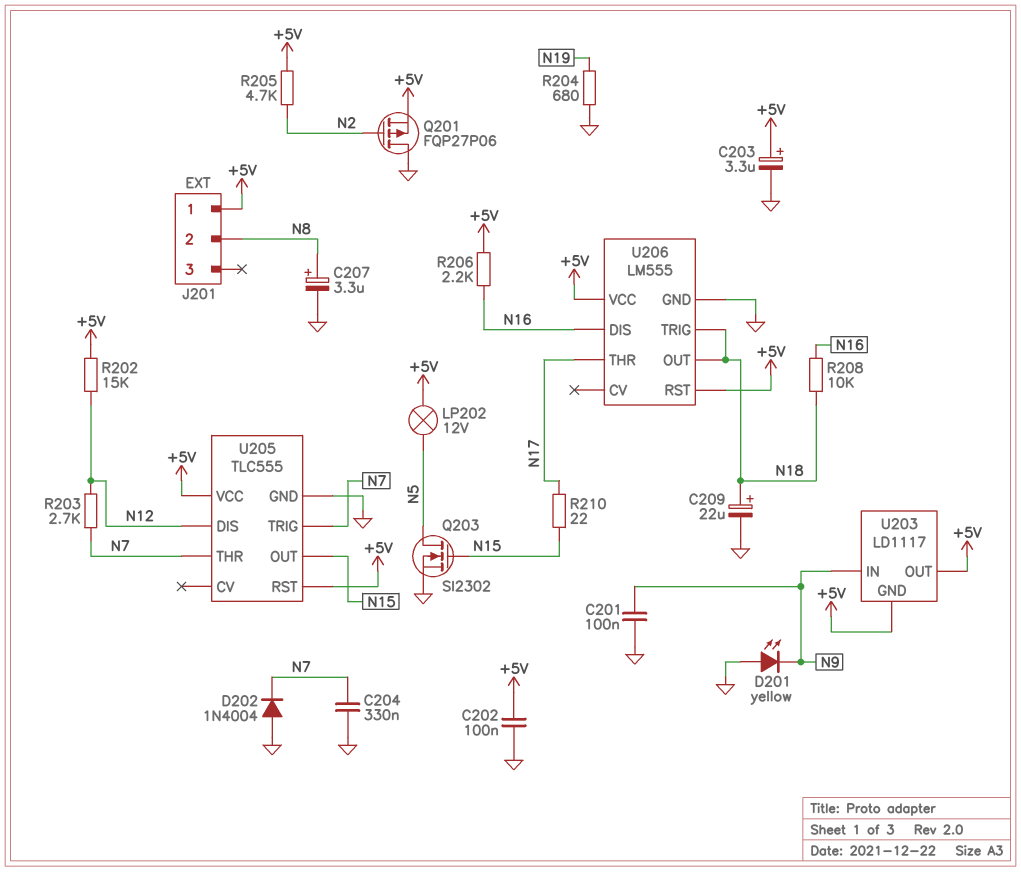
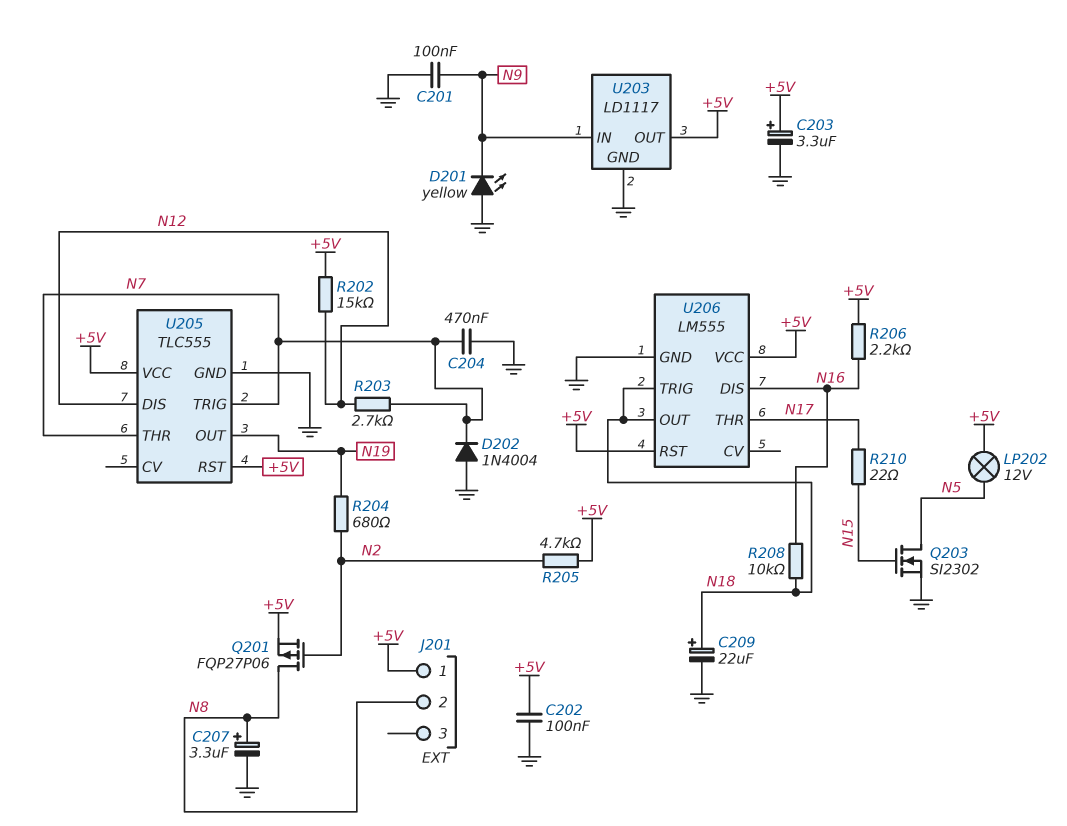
C204: 330nF (GND, N7) -> 470nF (GND, N7)
Q201: PMOS FQP27P06 (G N2, D GND, S +5V) -> PMOS FQP27P06 (G N2, D N8, S +5V)
R204: 680 (GND, N19) -> 680 (N2, N19)
U203 pin GND: +5V -> GND
U205 pin OUT: N15 -> N19

